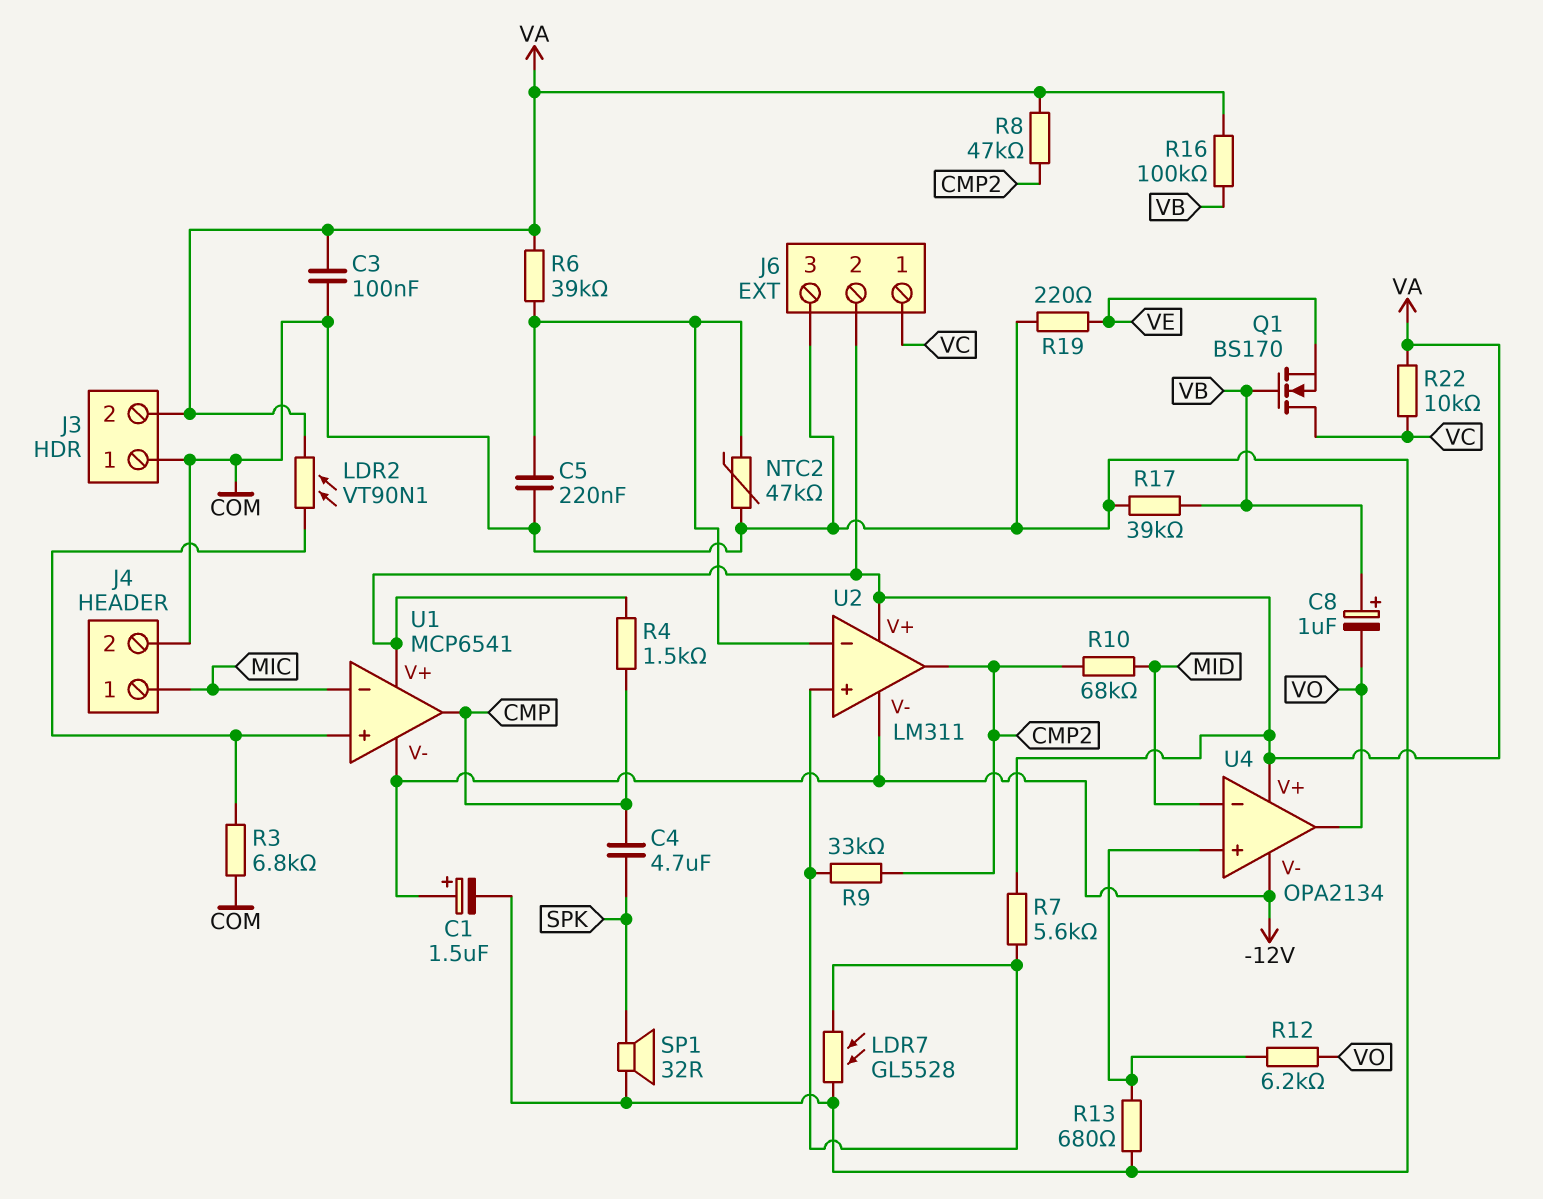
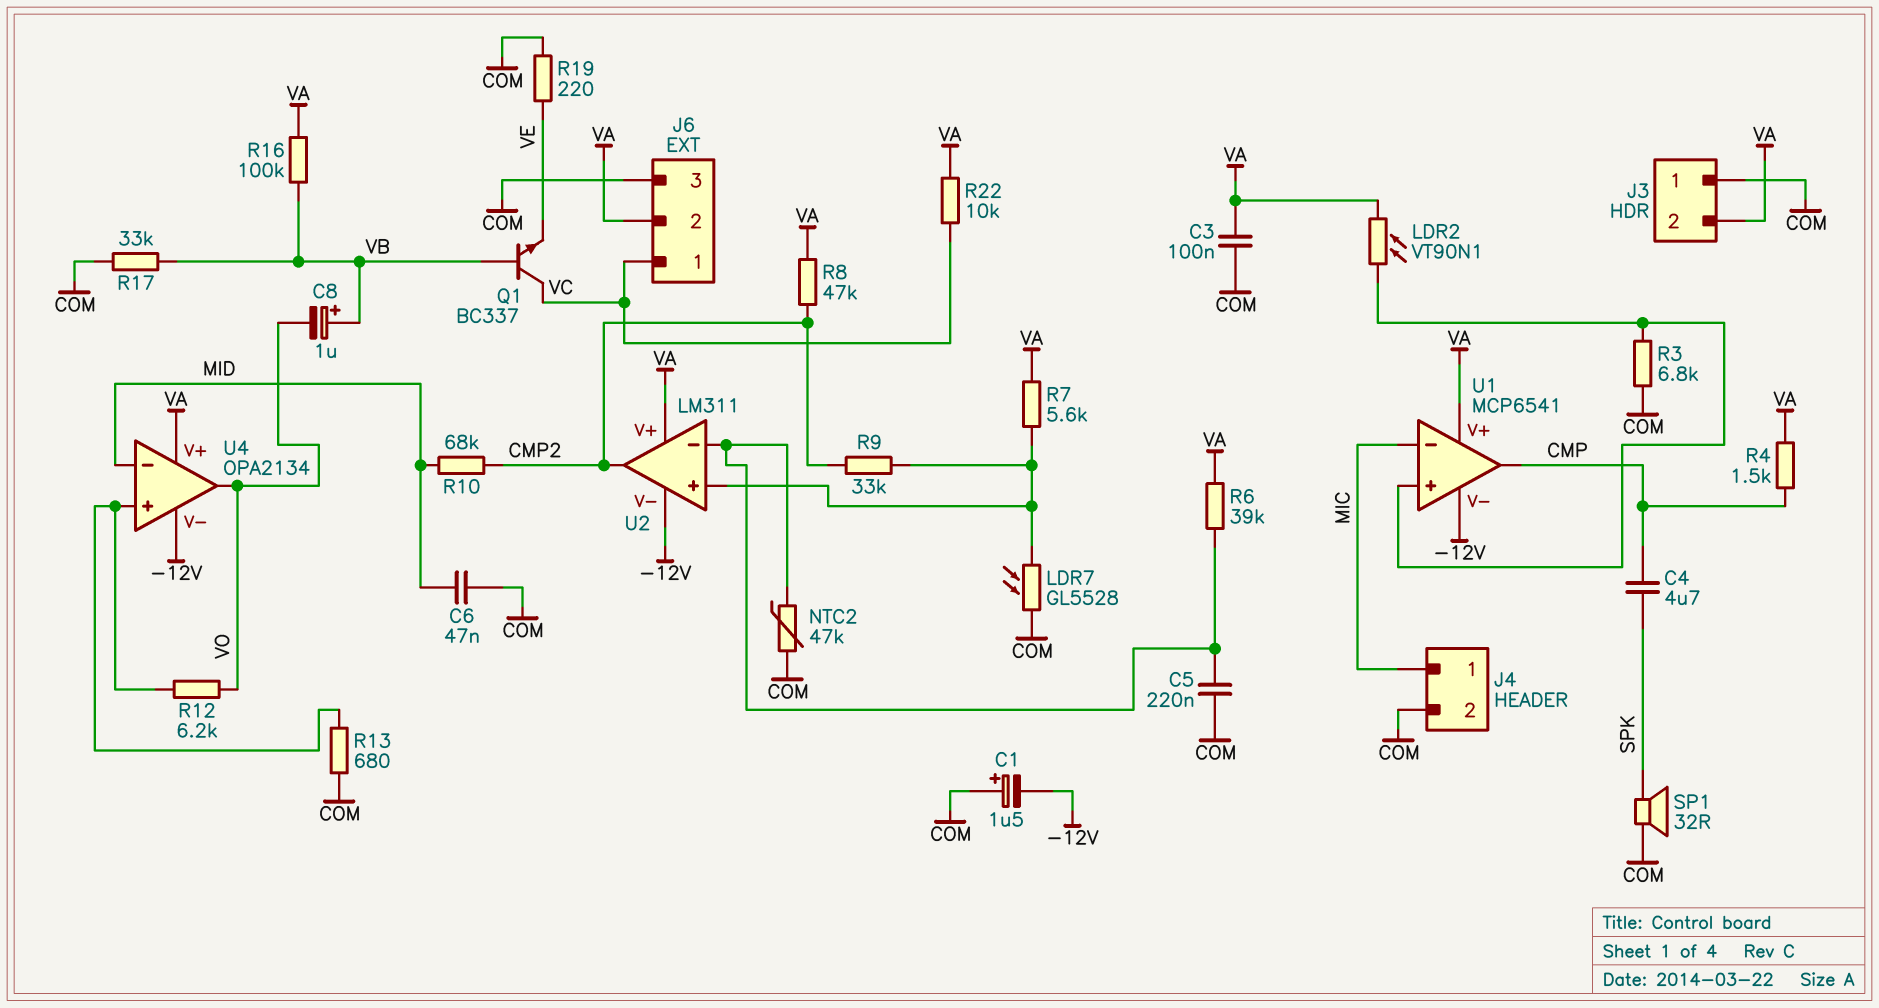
C1: 1.5uF (plus -12V, minus COM) -> 1.5uF (plus COM, minus -12V)
C6: none -> 47nF (COM, MID)
Q1: NMOS BS170 (G VB, D VC, S VE) -> NPN BC337 (B VB, C VC, E VE)
R17: 39k (COM, VB) -> 33k (COM, VB)

